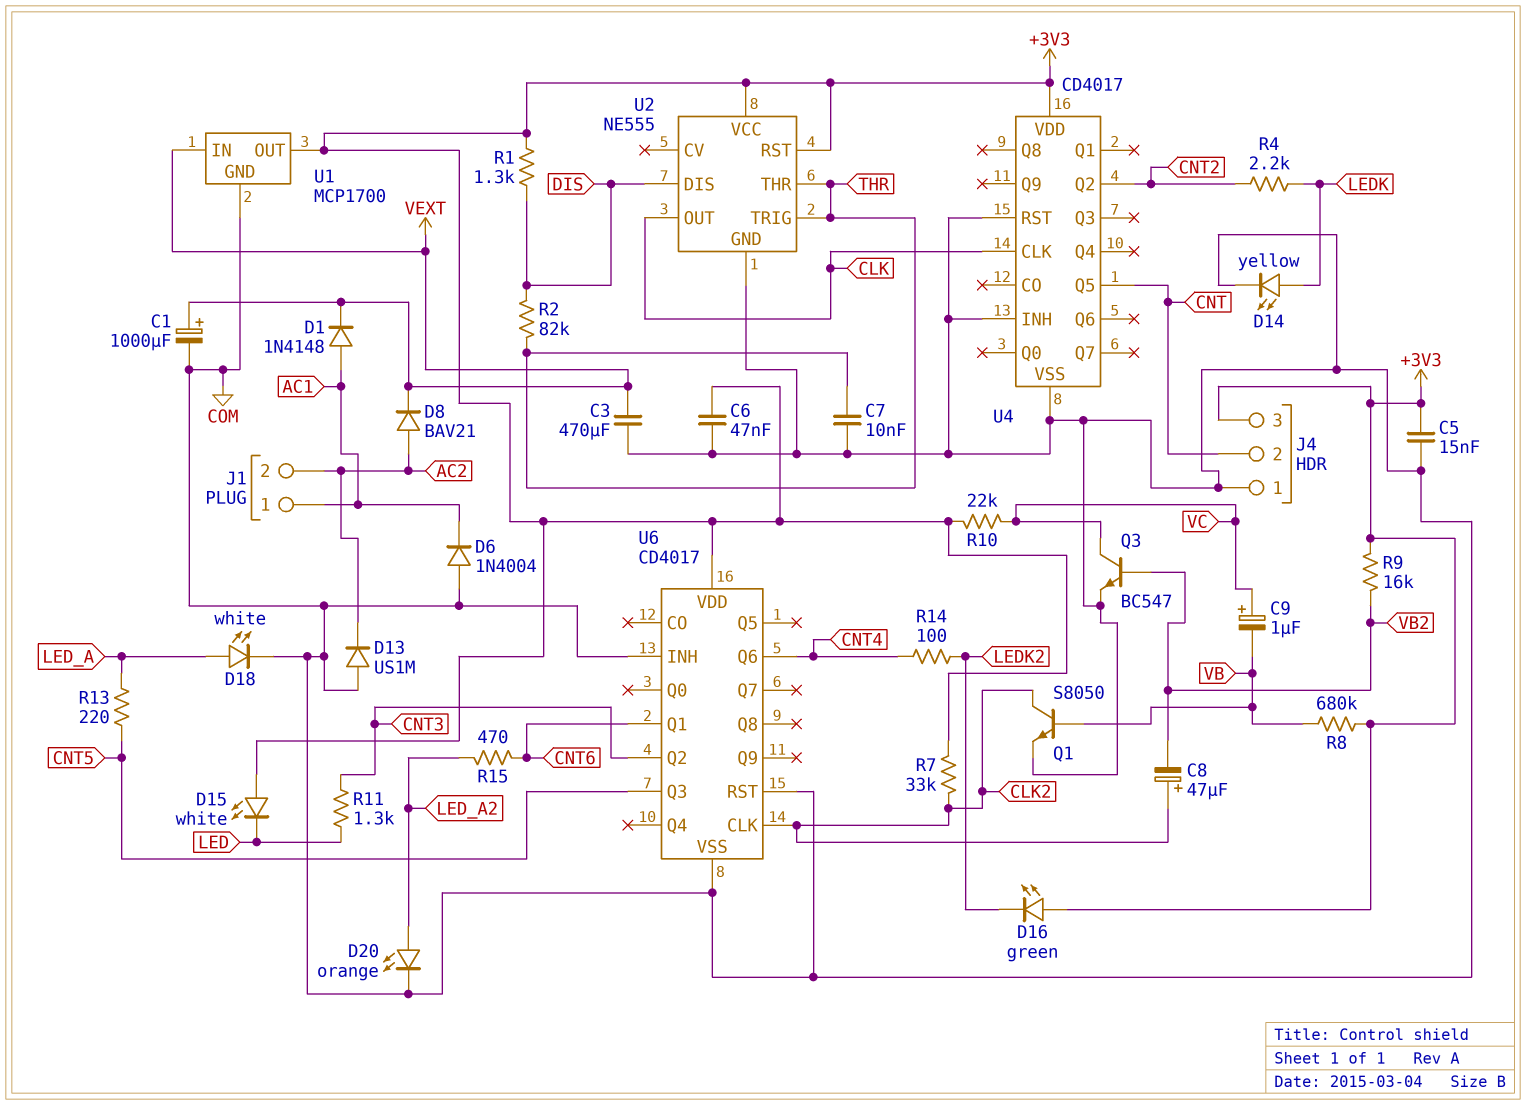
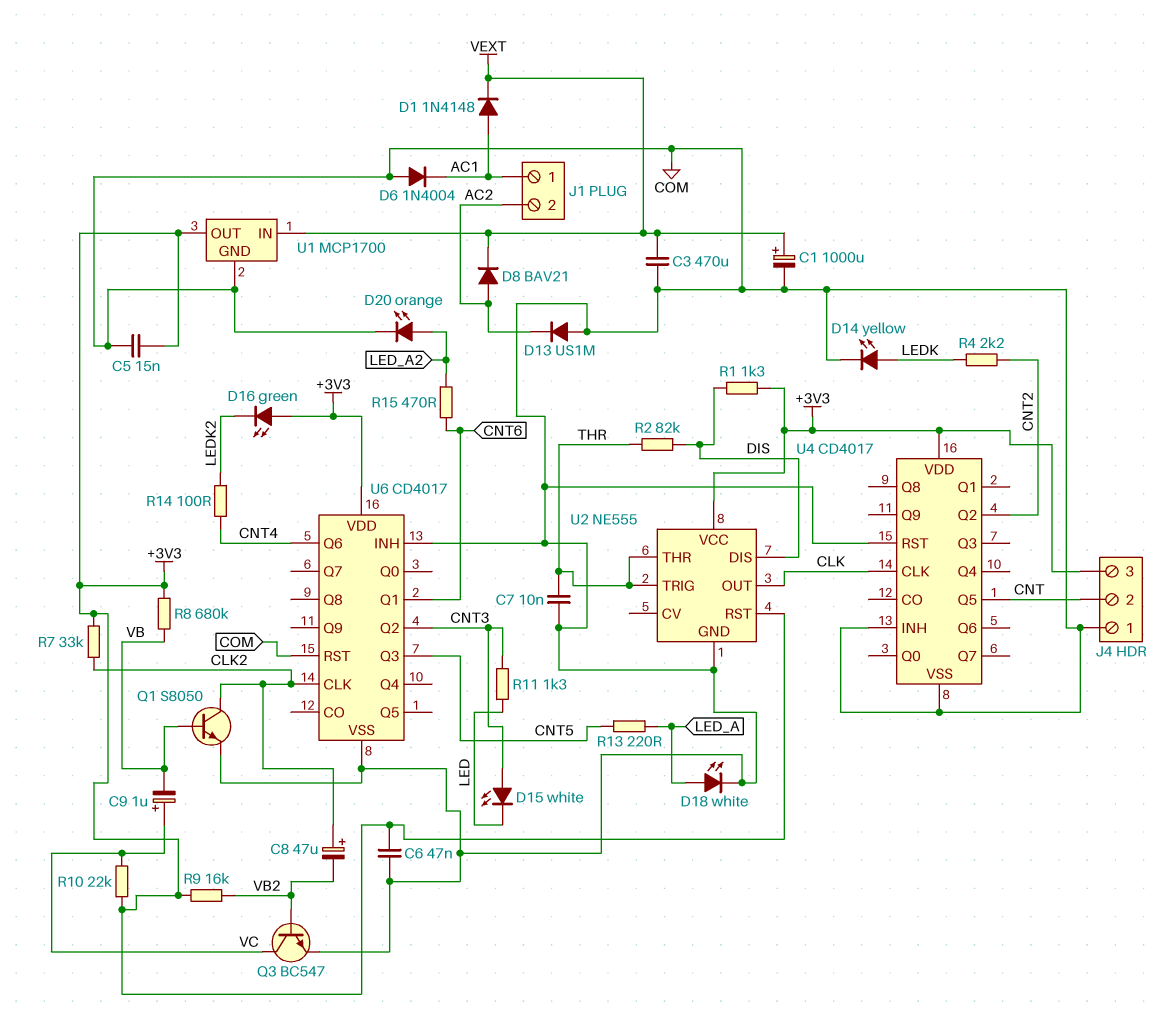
D15: LED white (A +3V3, K LED) -> LED white (A CNT3, K LED)

